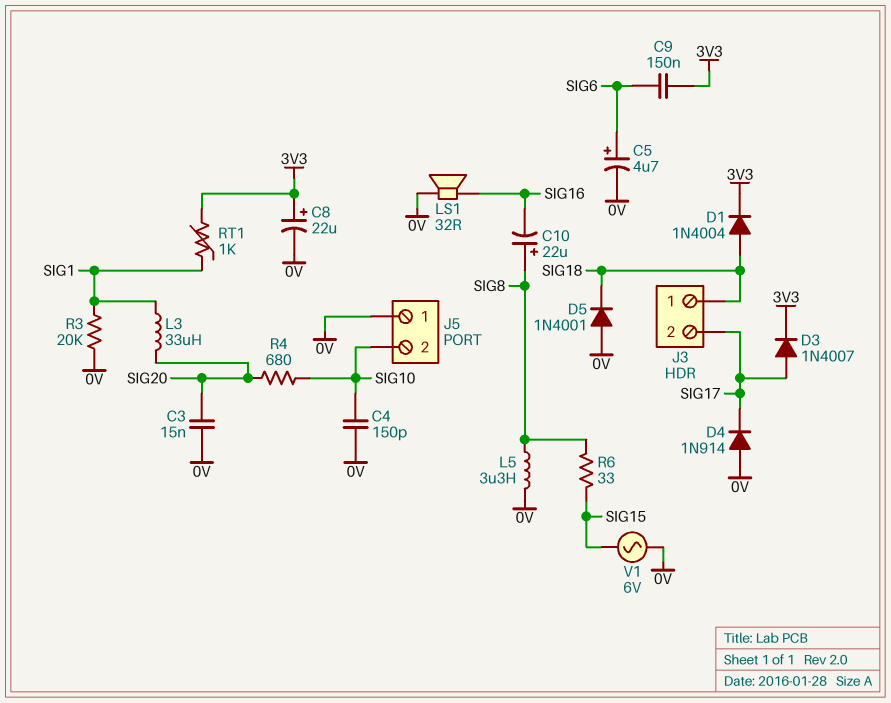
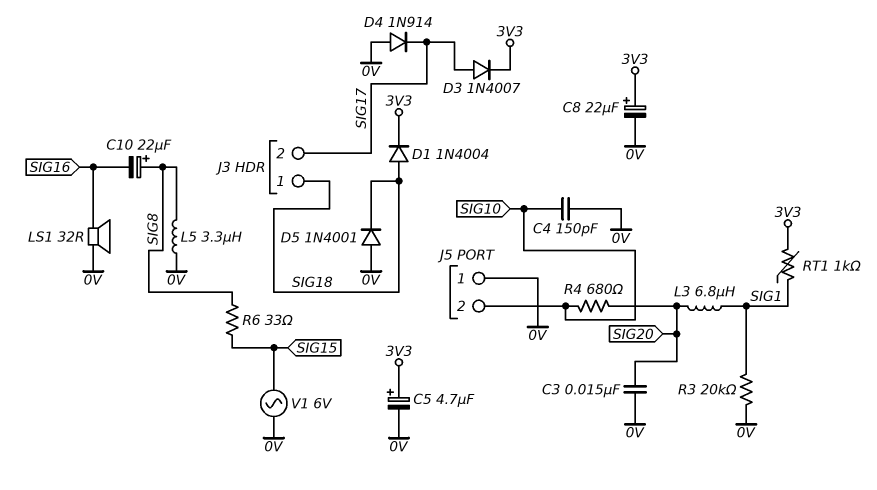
C5: 4.7uF (plus SIG6, minus 0V) -> 4.7uF (plus 3V3, minus 0V)
C9: 150nF (3V3, SIG6) -> none
L3: 33uH (SIG1, SIG20) -> 6.8uH (SIG1, SIG20)

